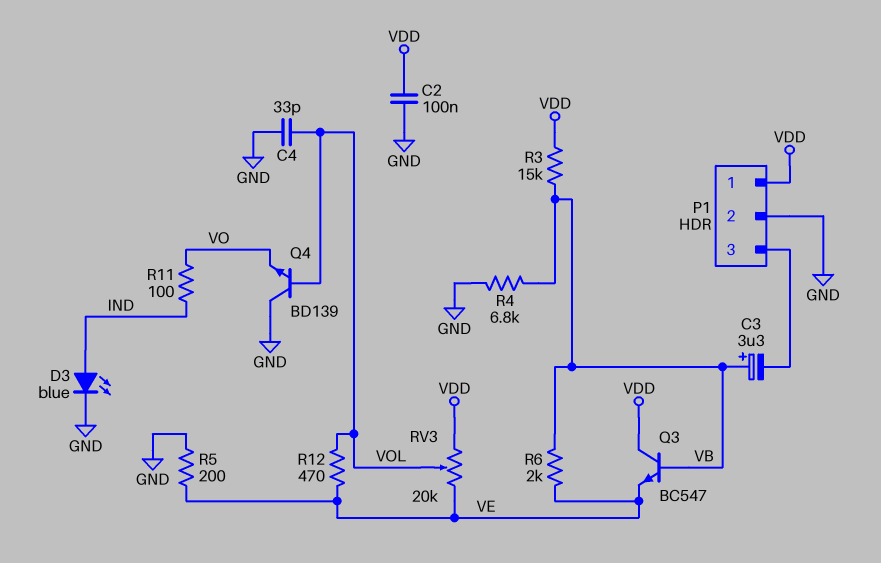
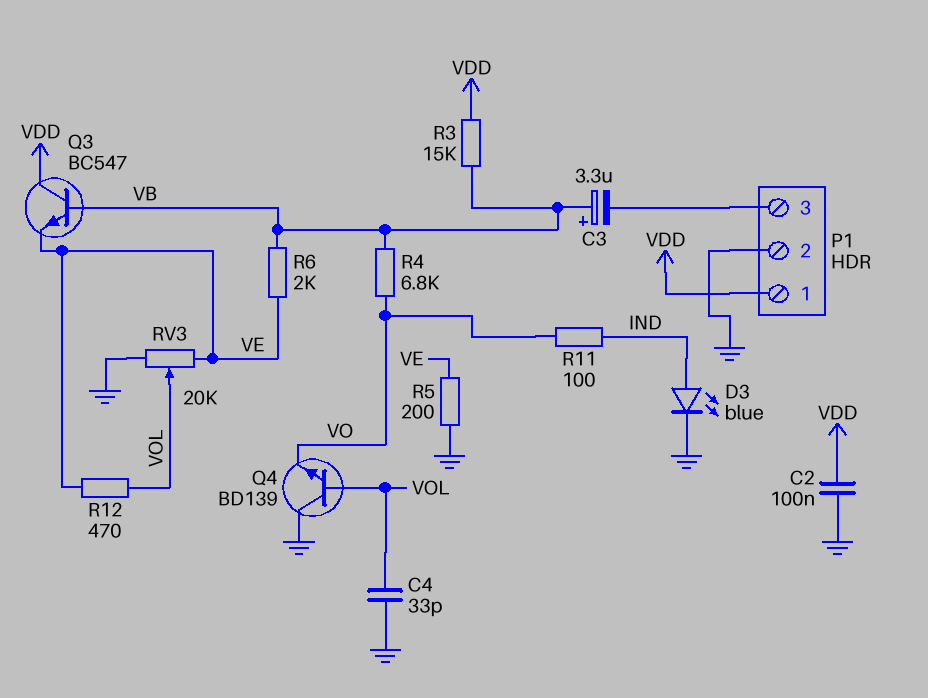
R4: 6.8k (GND, VB) -> 6.8k (VB, VO)
RV3: 20k (VDD, VE, wiper VOL) -> 20k (GND, VE, wiper VOL)

